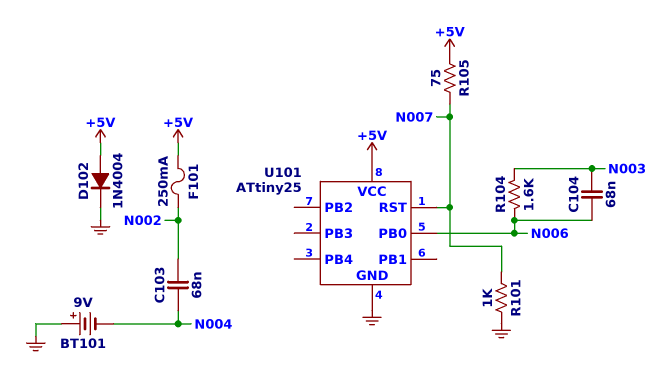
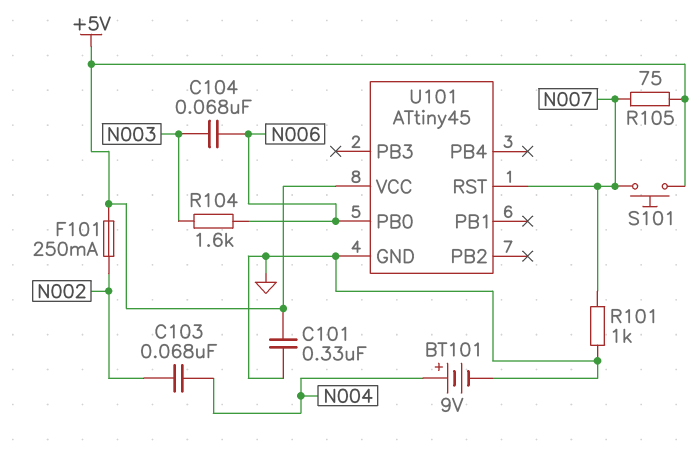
BT101: 9V (plus GND, minus N004) -> 9V (plus N004, minus GND)
C101: none -> 330nF (+5V, GND)
D102: diode 1N4004 (A +5V, K GND) -> none
S101: none -> button (+5V, N007)
U101: ATtiny25 -> ATtiny45

